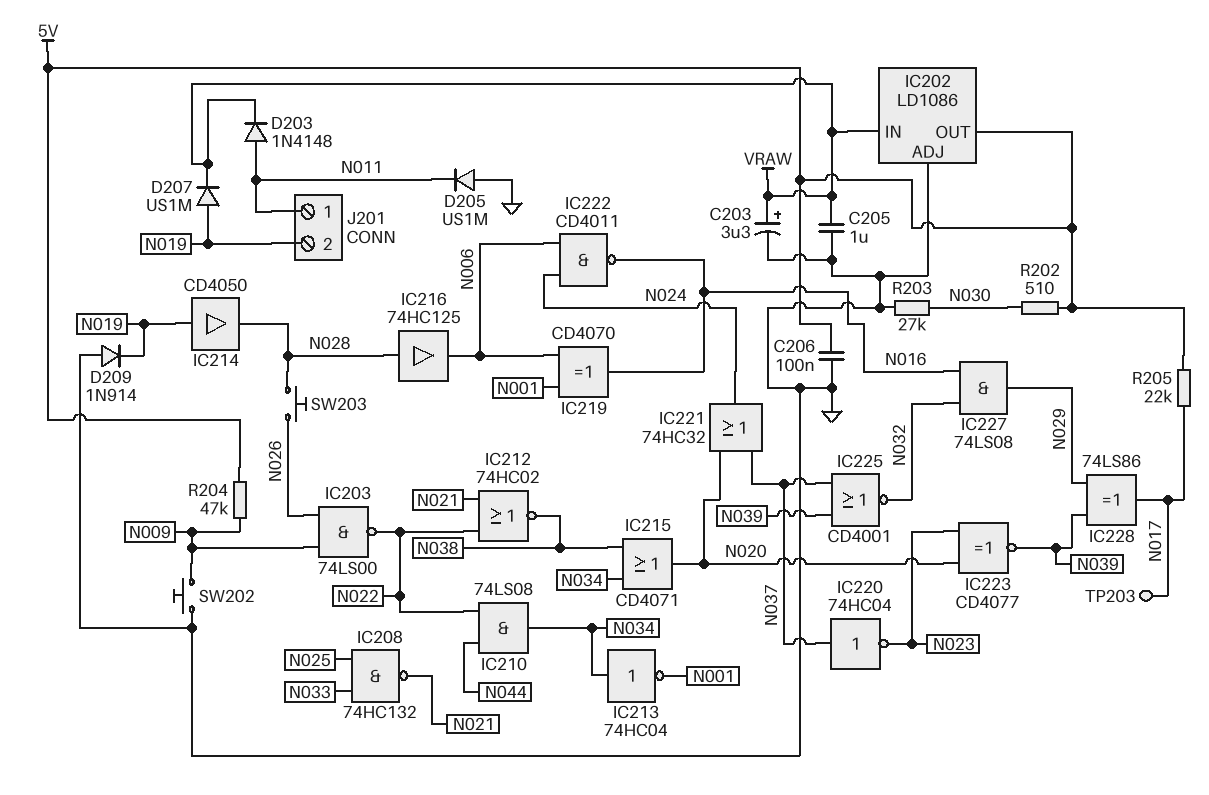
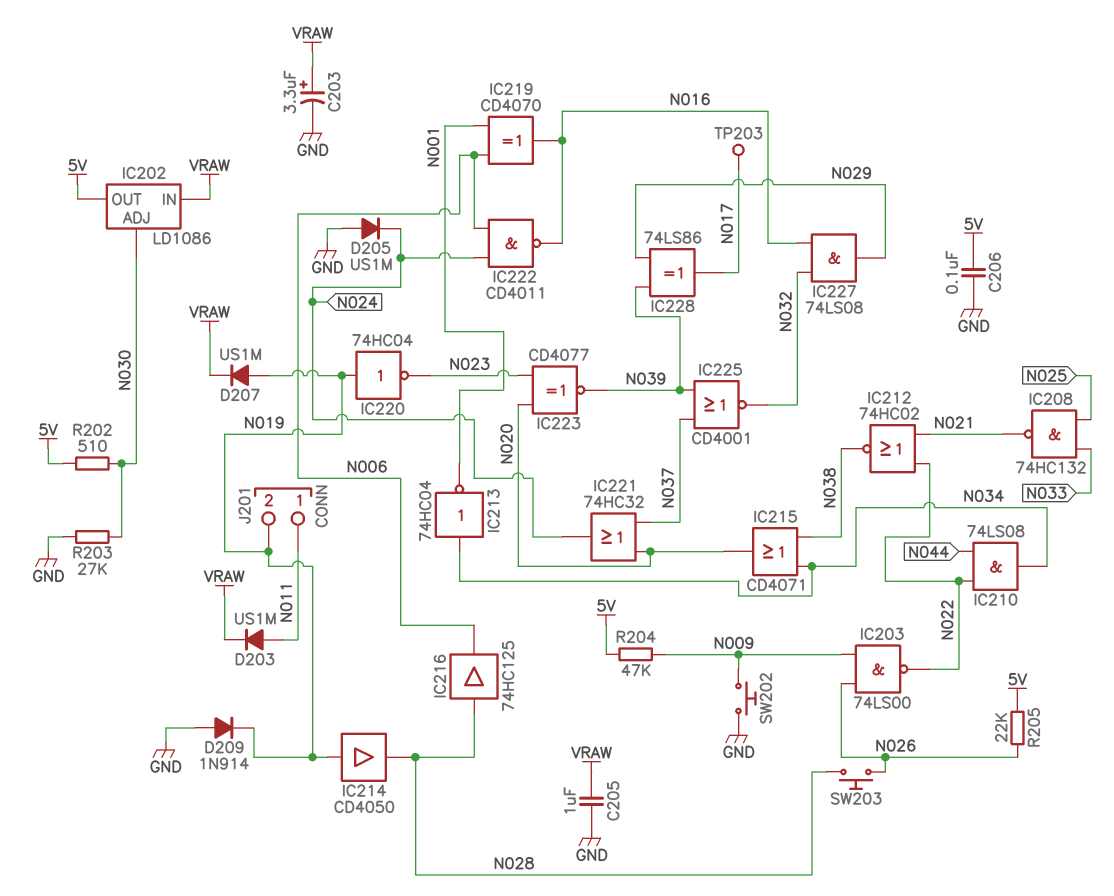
D203: diode 1N4148 (A N011, K VRAW) -> diode US1M (A N011, K VRAW)
D205: diode US1M (A GND, K N011) -> diode US1M (A GND, K N024)
IC202 pin ADJ: GND -> N030
IC220: NOT 74HC04 (in N037, out N023) -> NOT 74HC04 (in N019, out N023)
R205: 22k (5V, N017) -> 22k (5V, N026)

